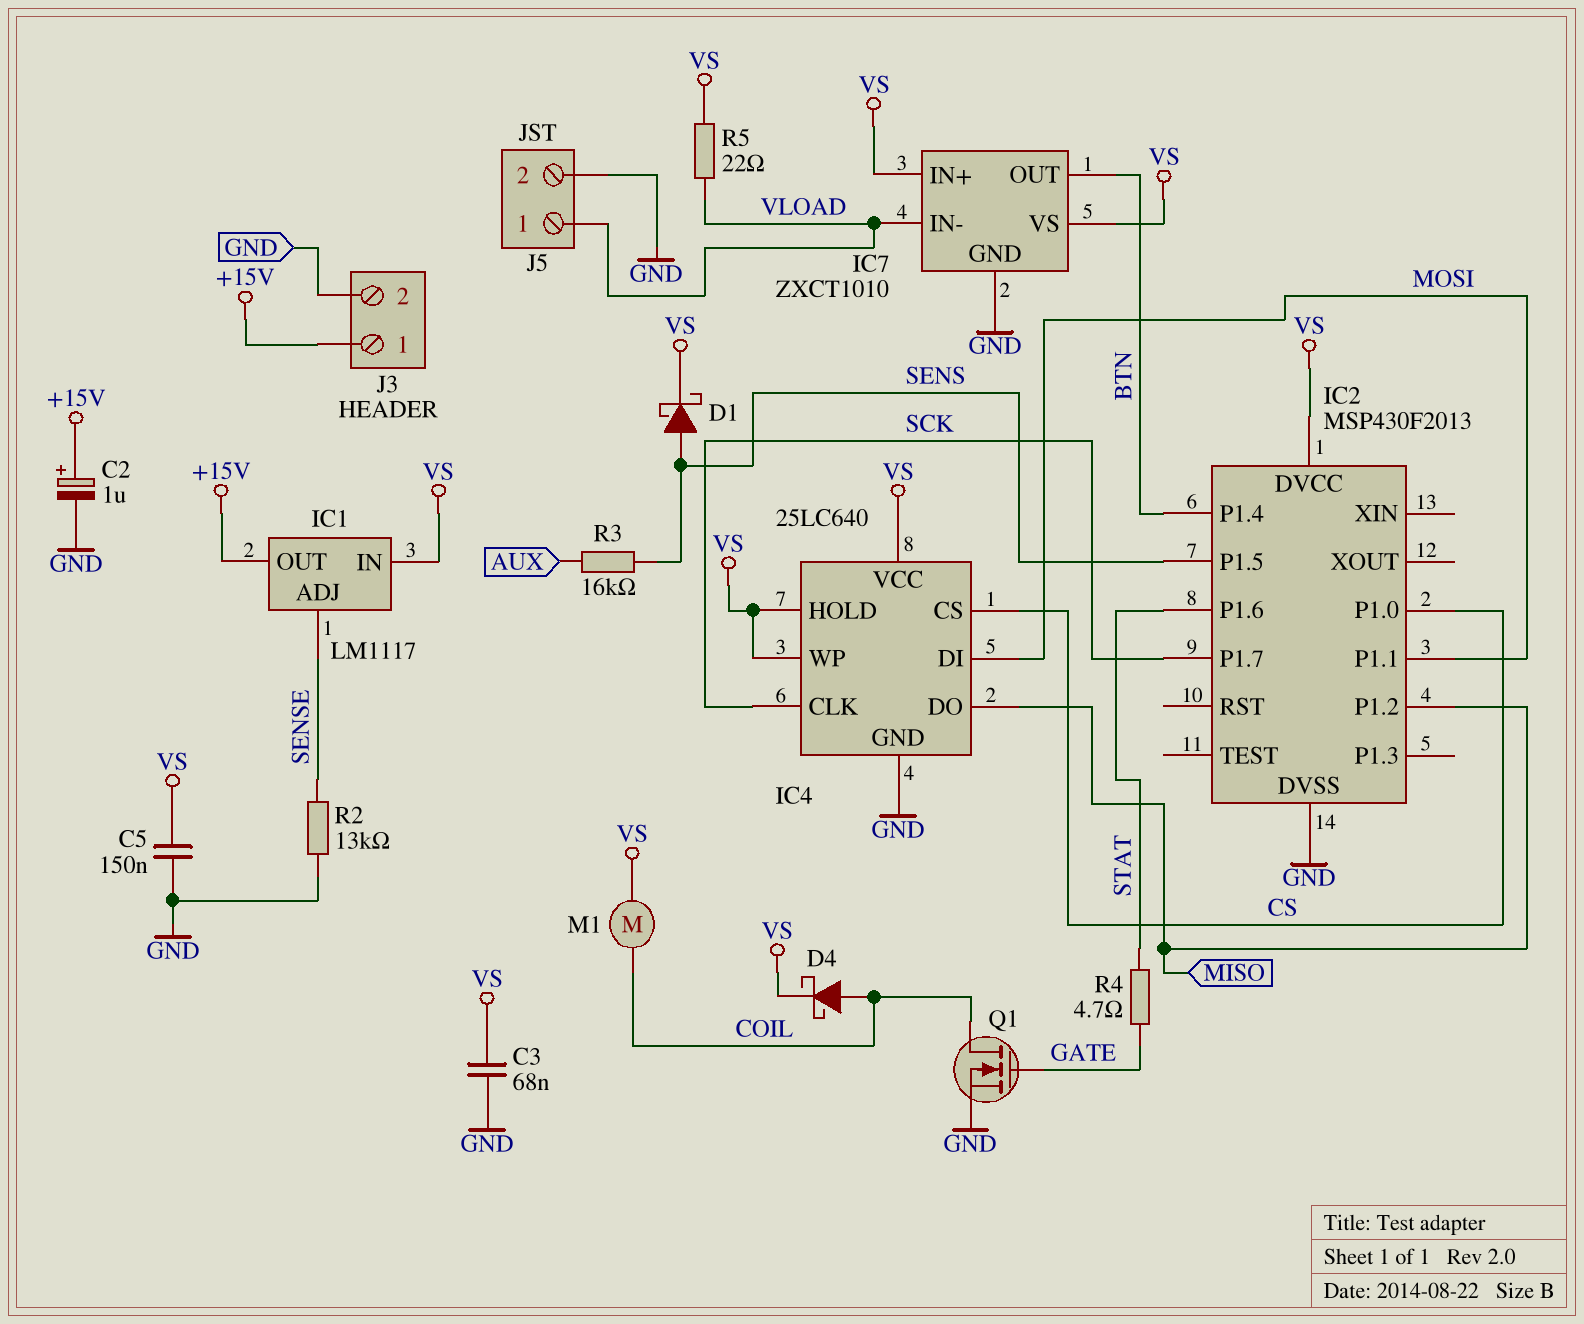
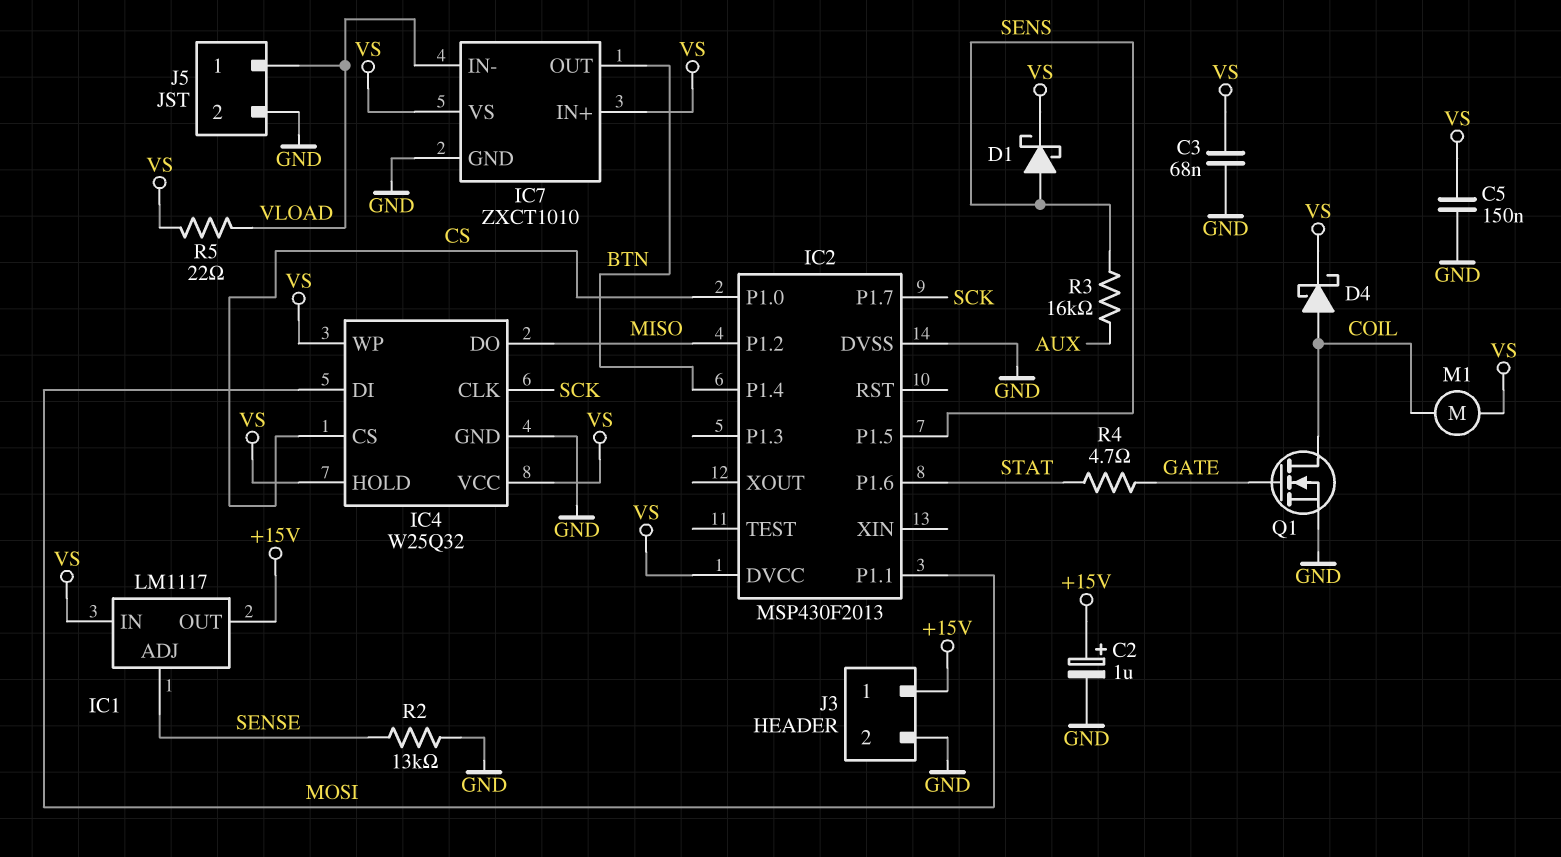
IC4: 25LC640 -> W25Q32

